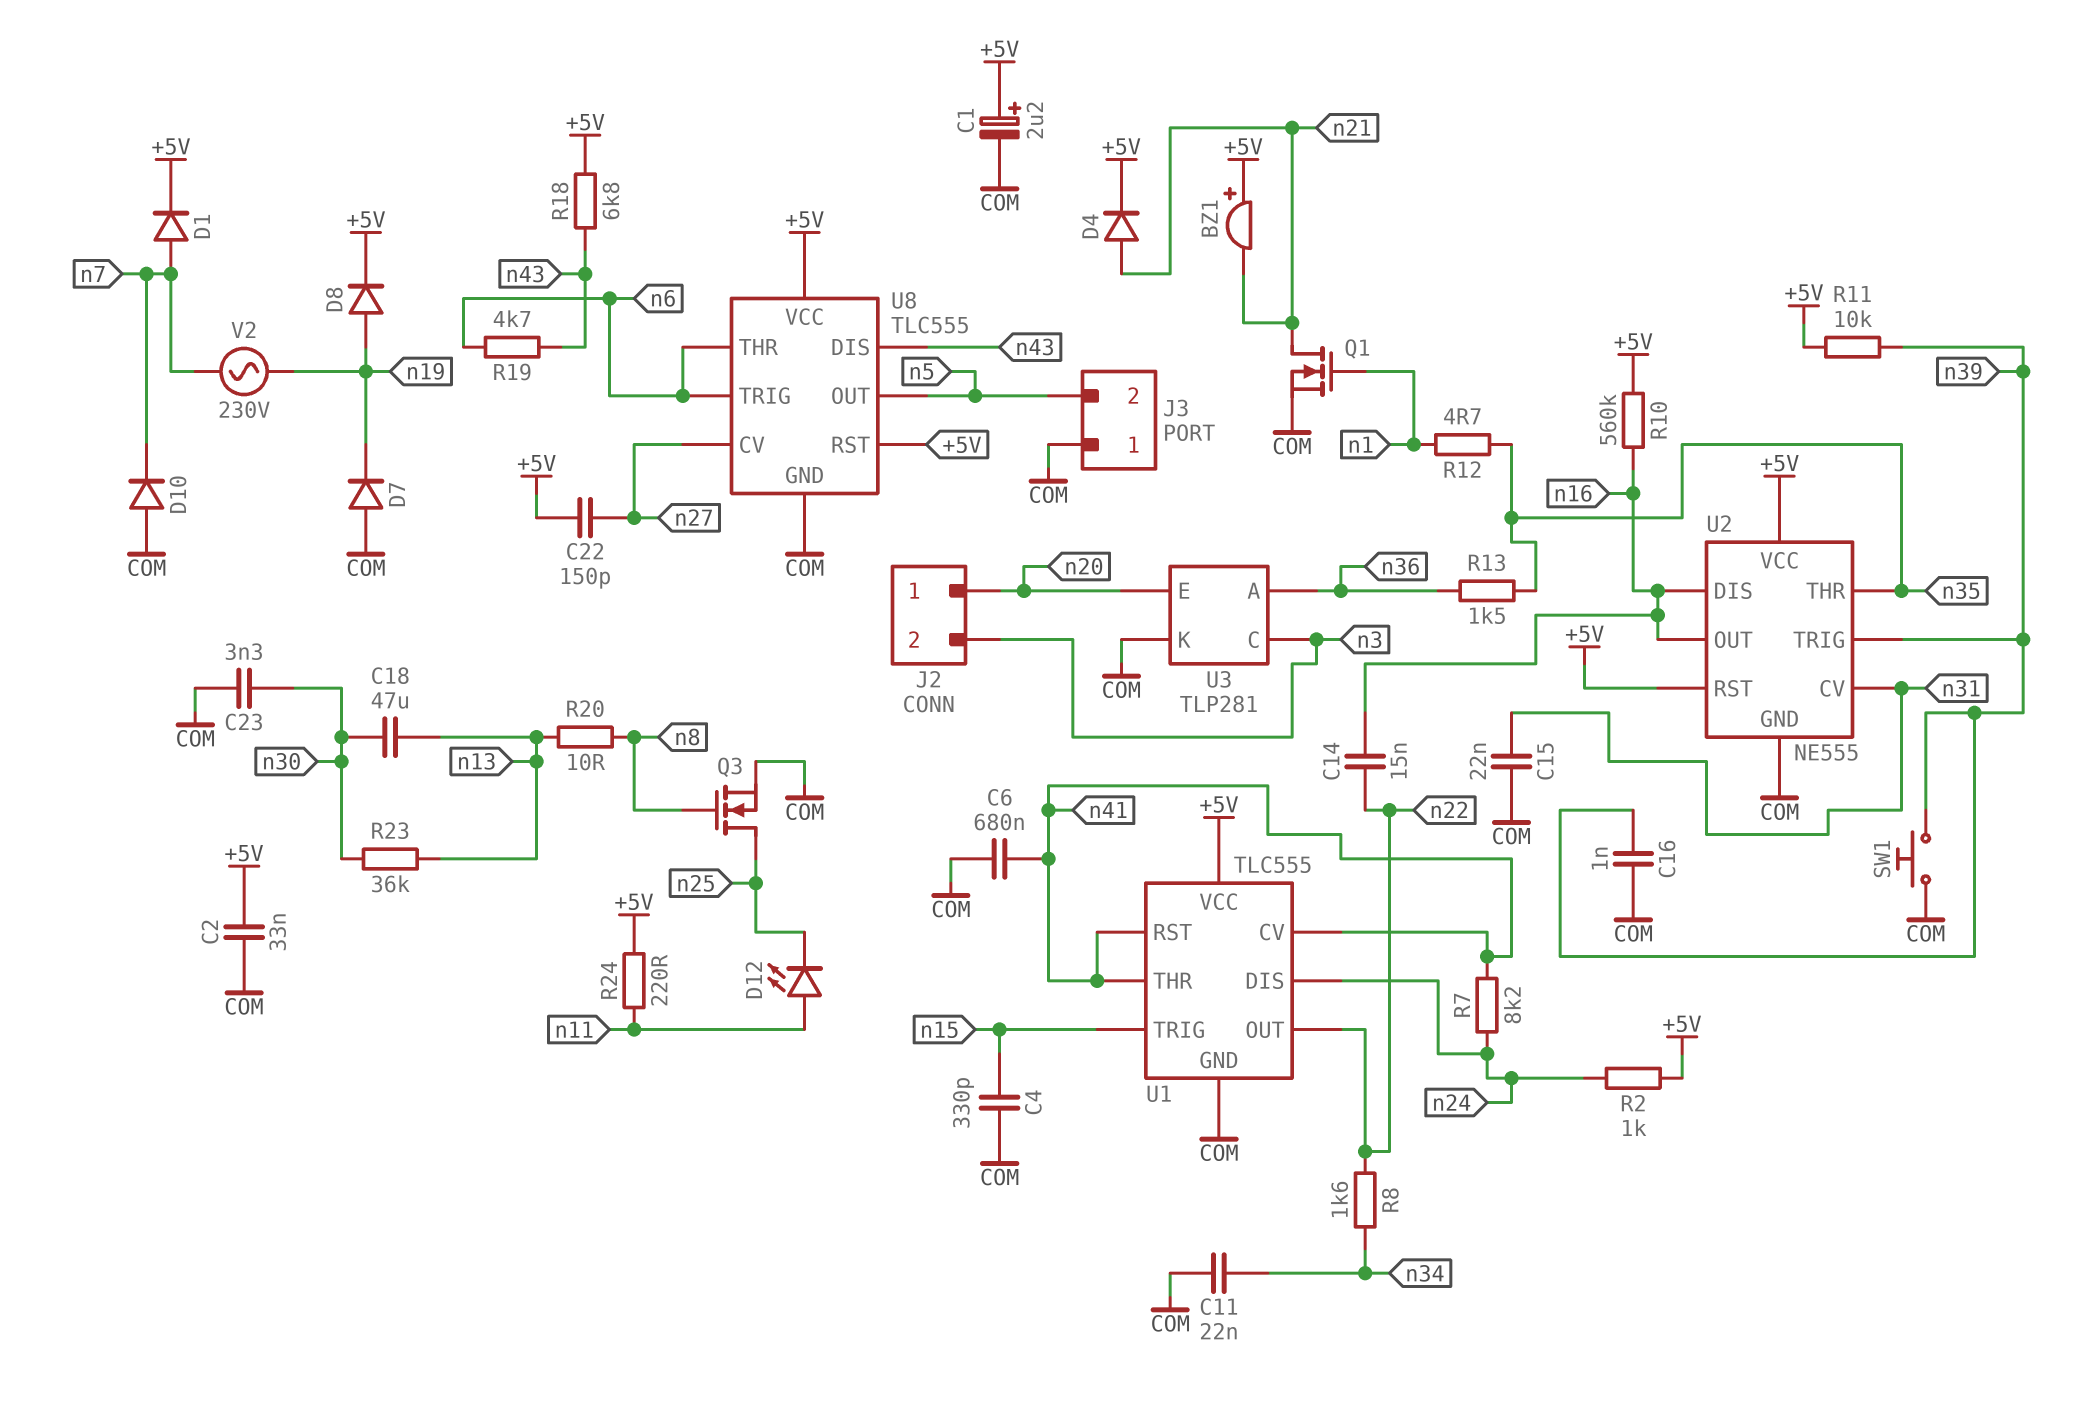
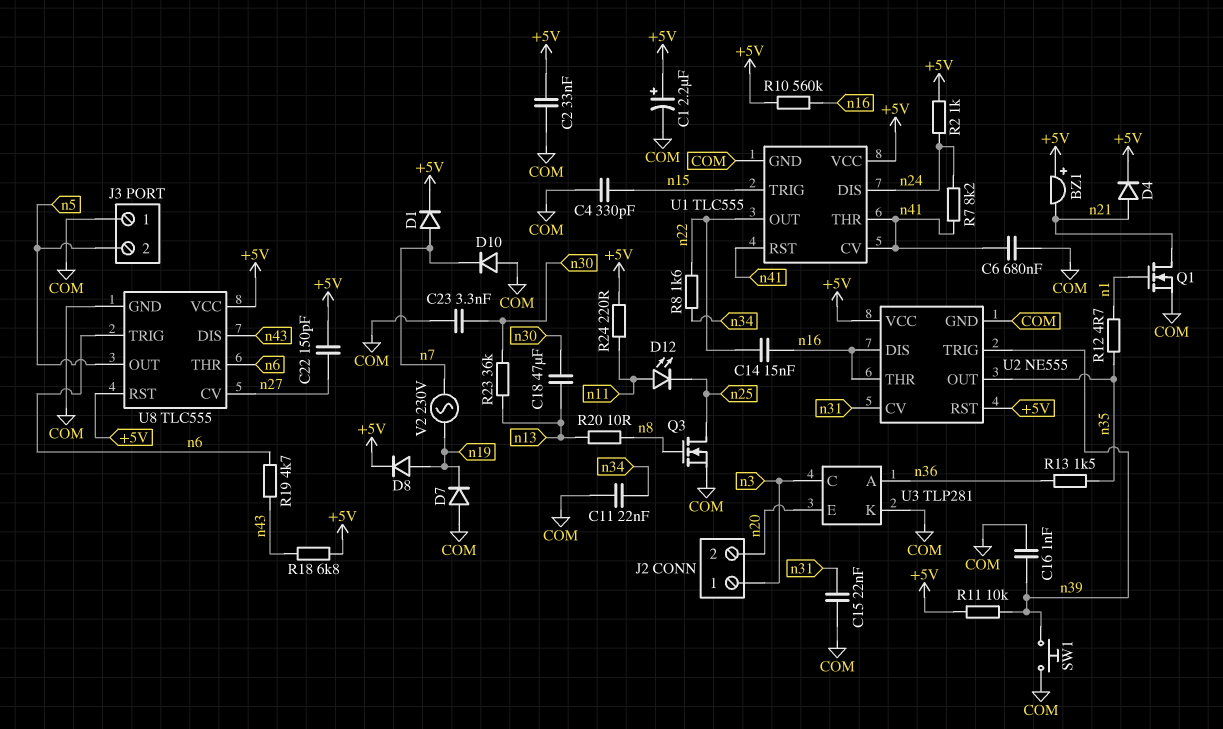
J2 pin 1: n20 -> n3
J2 pin 2: n3 -> n20
U2 pin OUT: n16 -> n35
U2 pin THR: n35 -> n16

